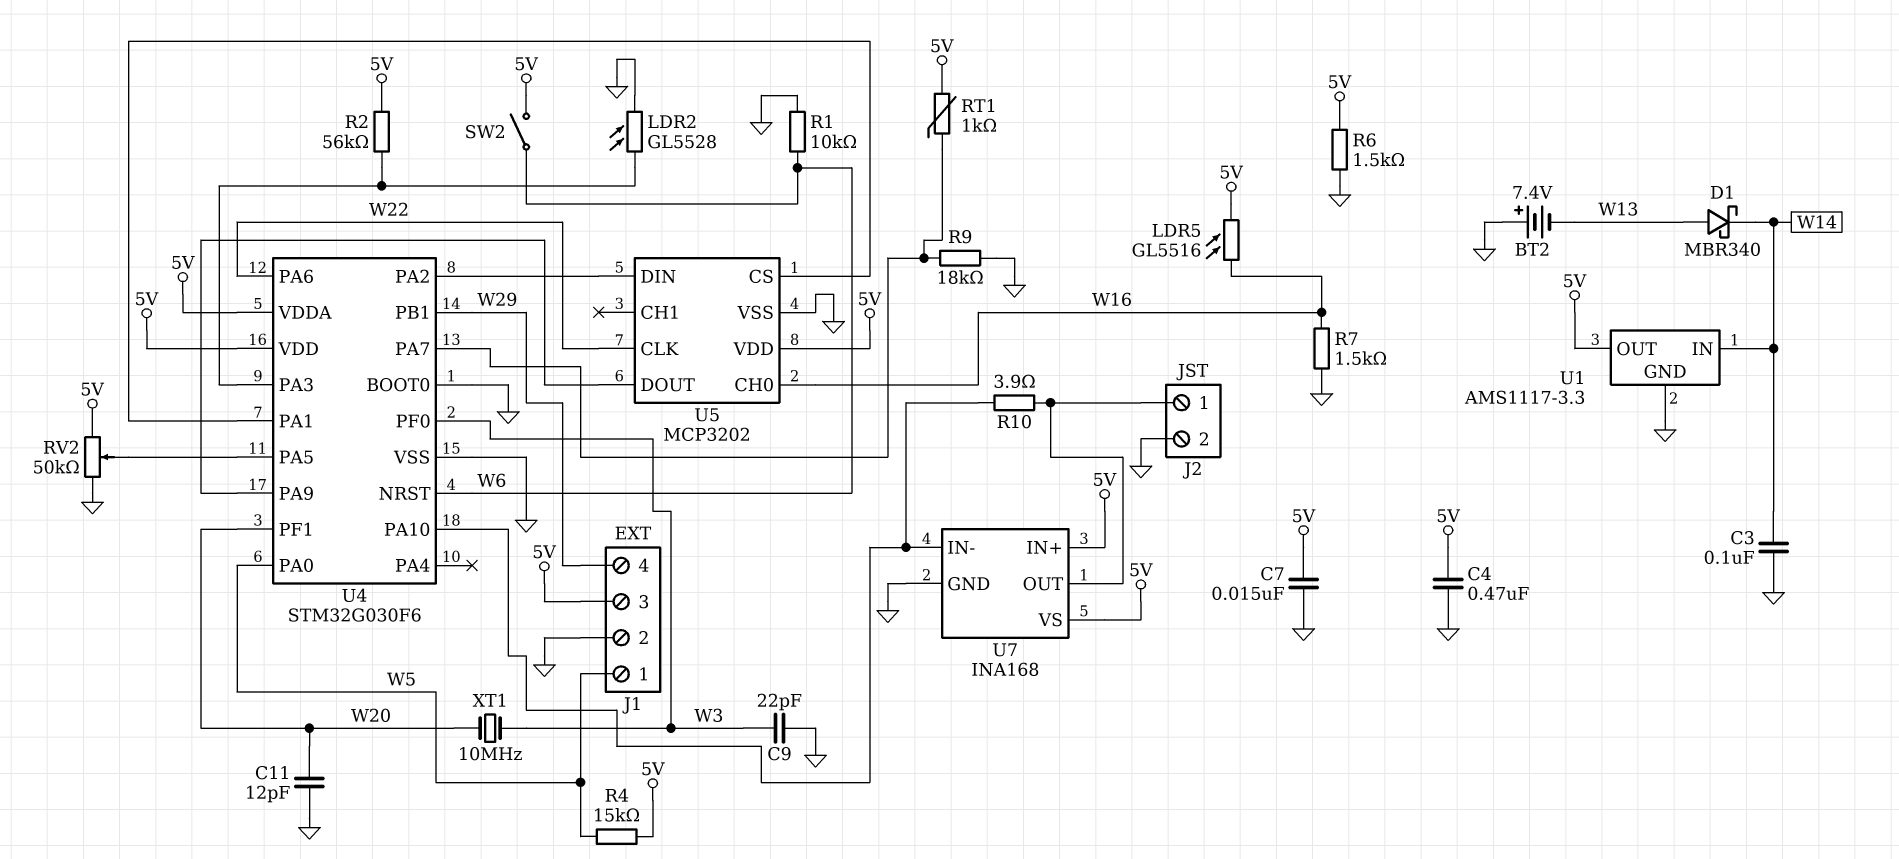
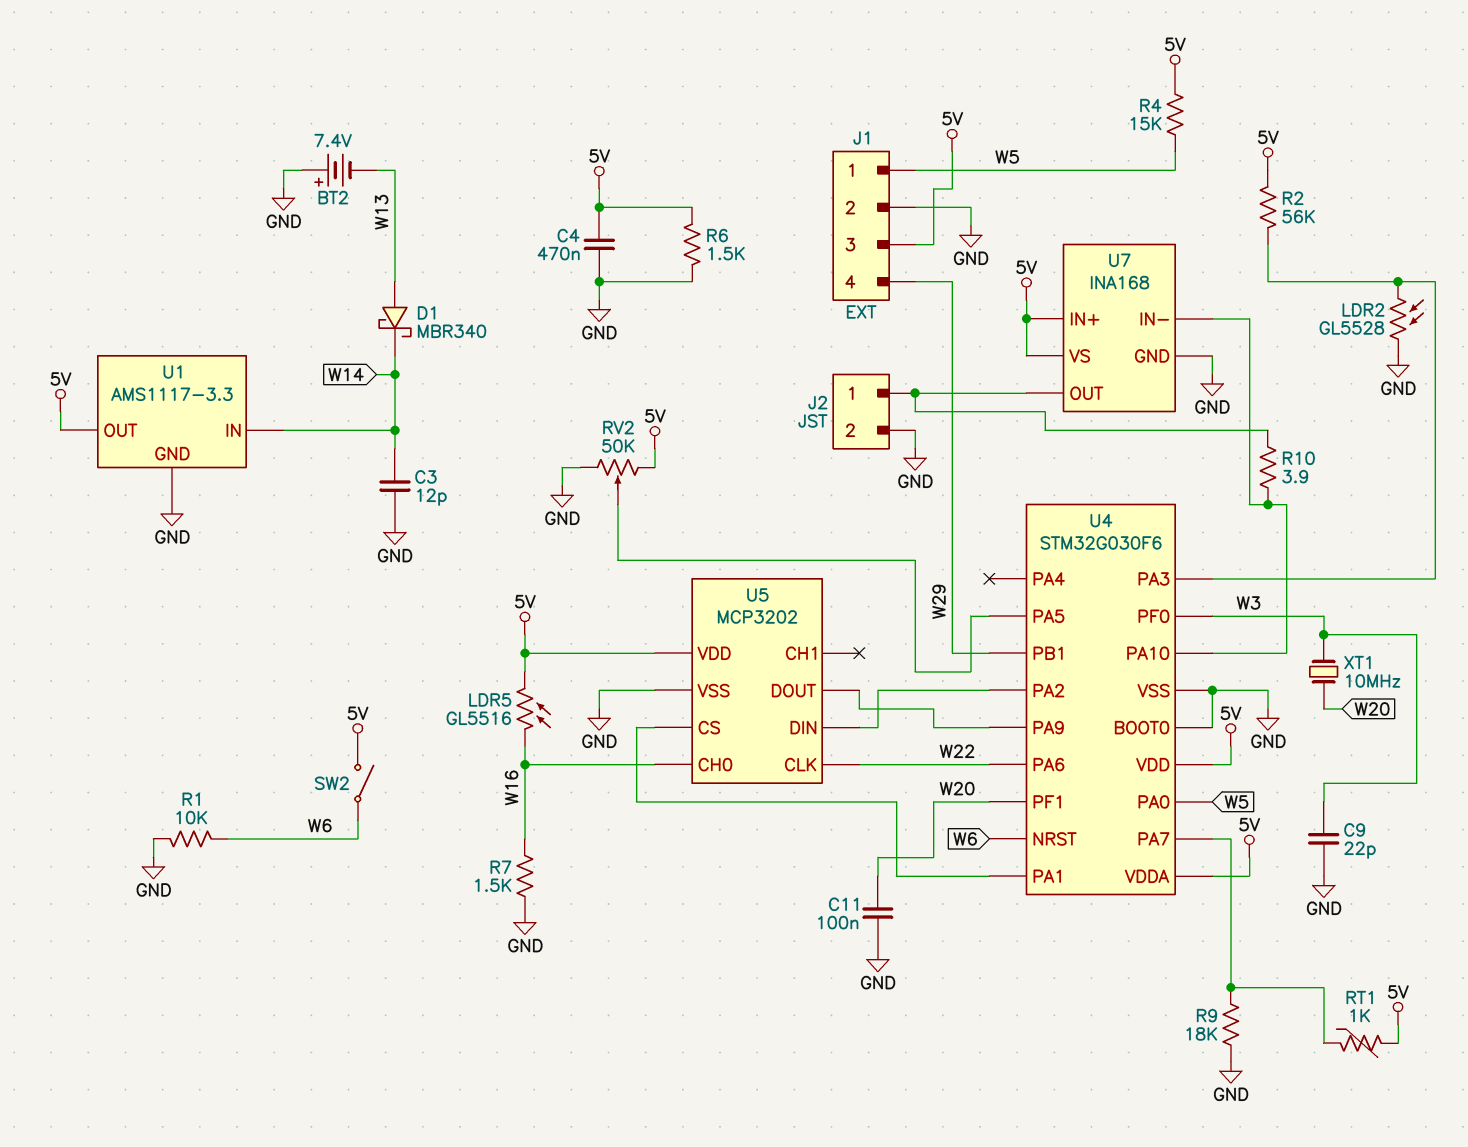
C3: 100nF (GND, W14) -> 12pF (GND, W14)
C7: 15nF (5V, GND) -> none
C11: 12pF (GND, W20) -> 100nF (GND, W20)

